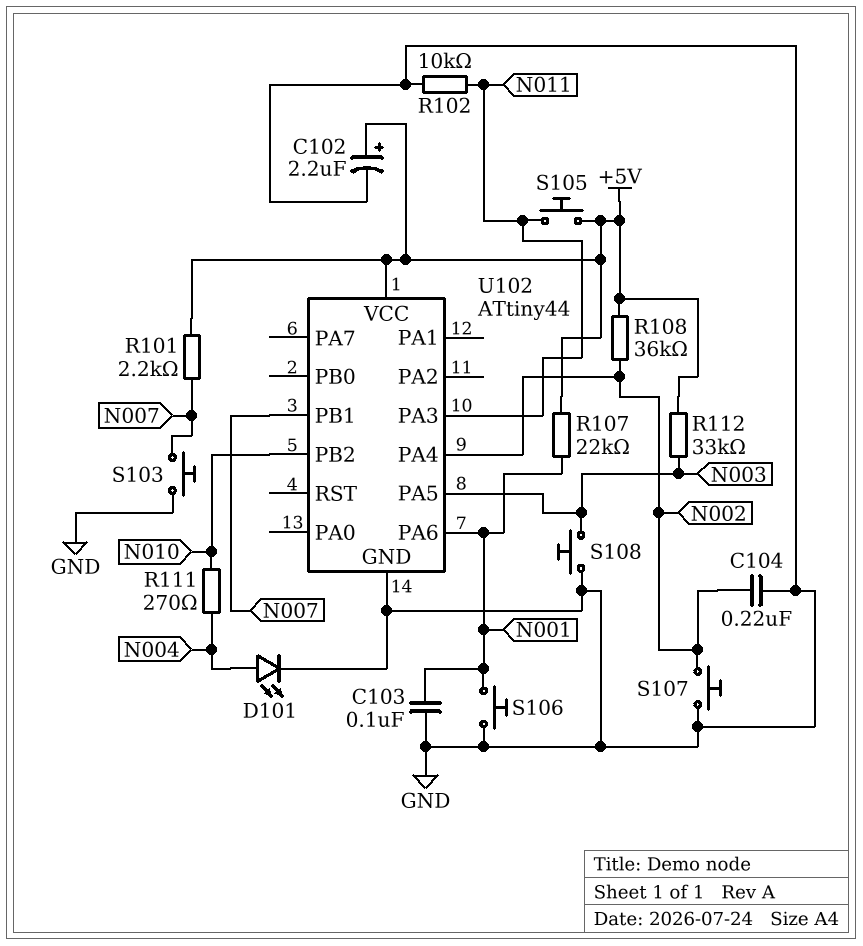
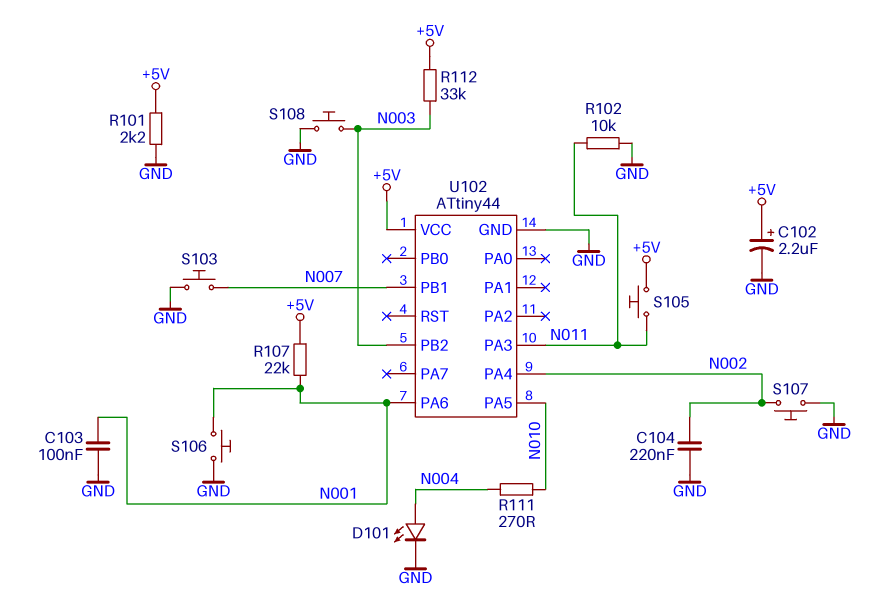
R101: 2.2k (+5V, N007) -> 2.2k (+5V, GND)
R108: 36k (+5V, N002) -> none
U102 pin PA5: N003 -> N010
U102 pin PB2: N010 -> N003

